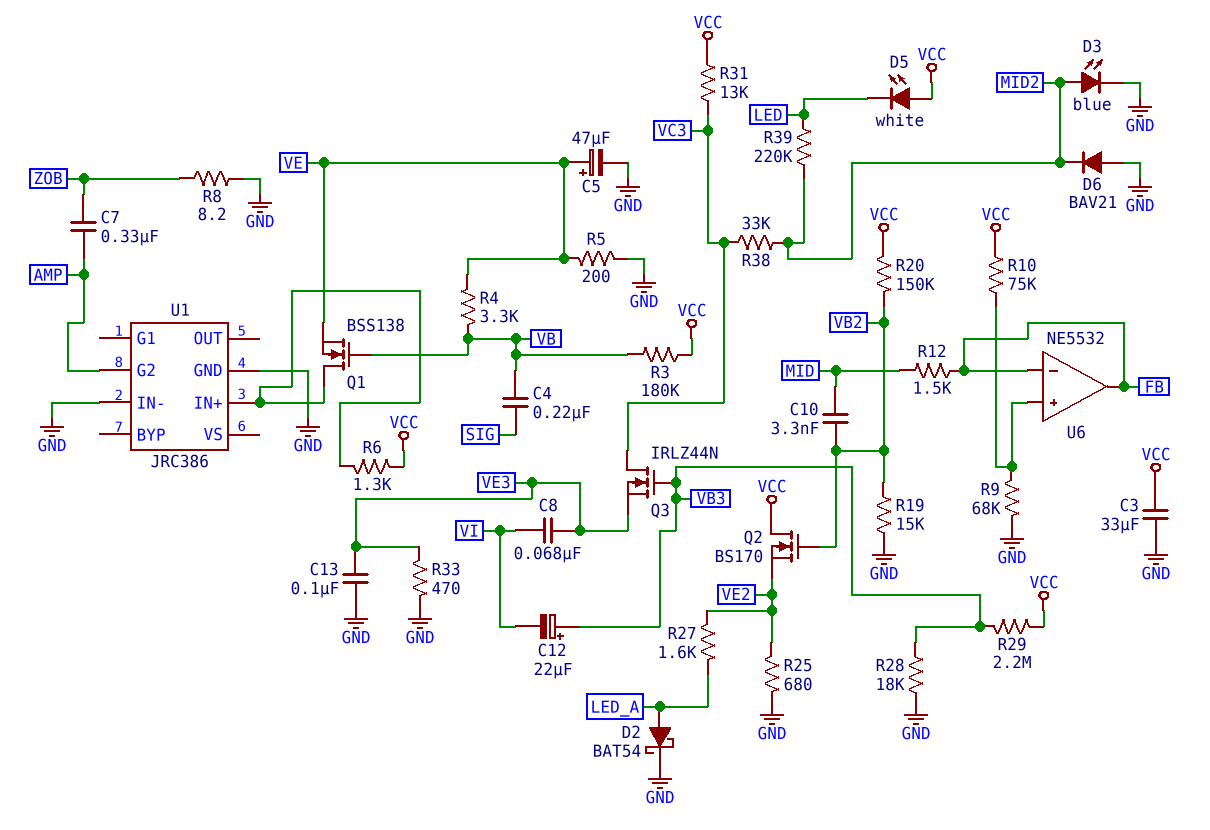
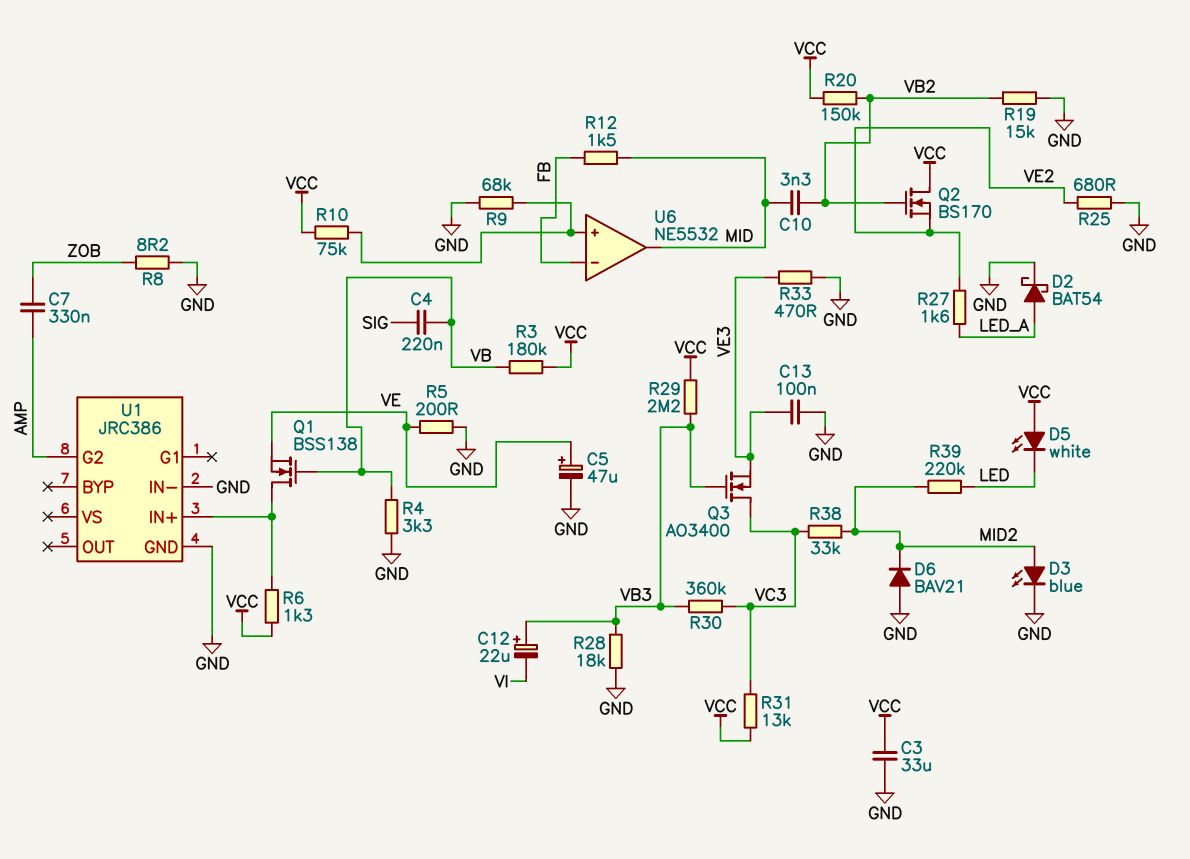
C8: 68nF (VE3, VI) -> none
Q3: NMOS IRLZ44N (G VB3, D VC3, S VE3) -> NMOS AO3400 (G VB3, D VC3, S VE3)
R4: 3.3k (VB, VE) -> 3.3k (GND, VB)
R30: none -> 360k (VB3, VC3)
U6 pin out: FB -> MID

